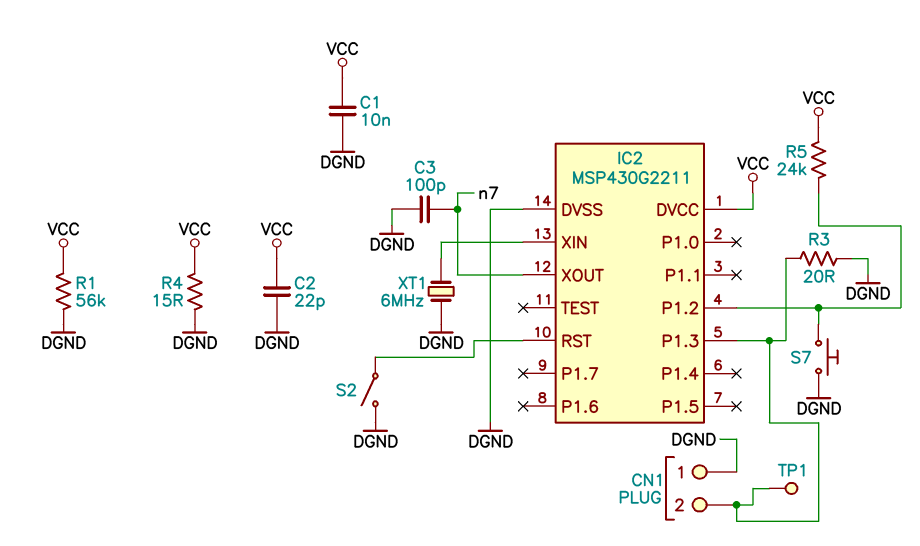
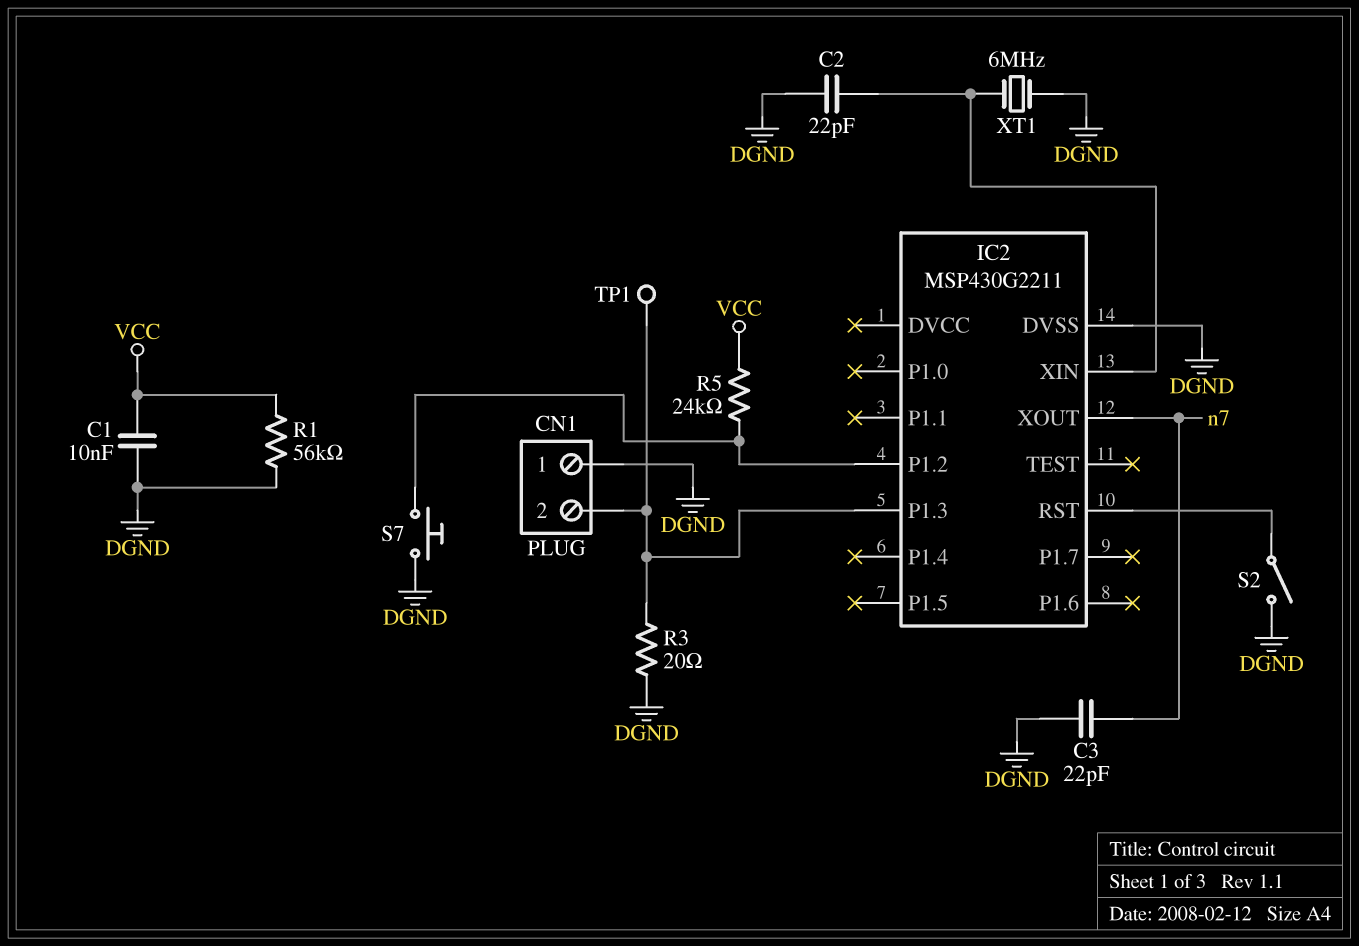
C2: 22pF (DGND, VCC) -> 22pF (DGND, IC2/XIN)
C3: 100pF (DGND, n7) -> 22pF (DGND, n7)
IC2 pin DVCC: VCC -> none
R4: 15 (DGND, VCC) -> none

